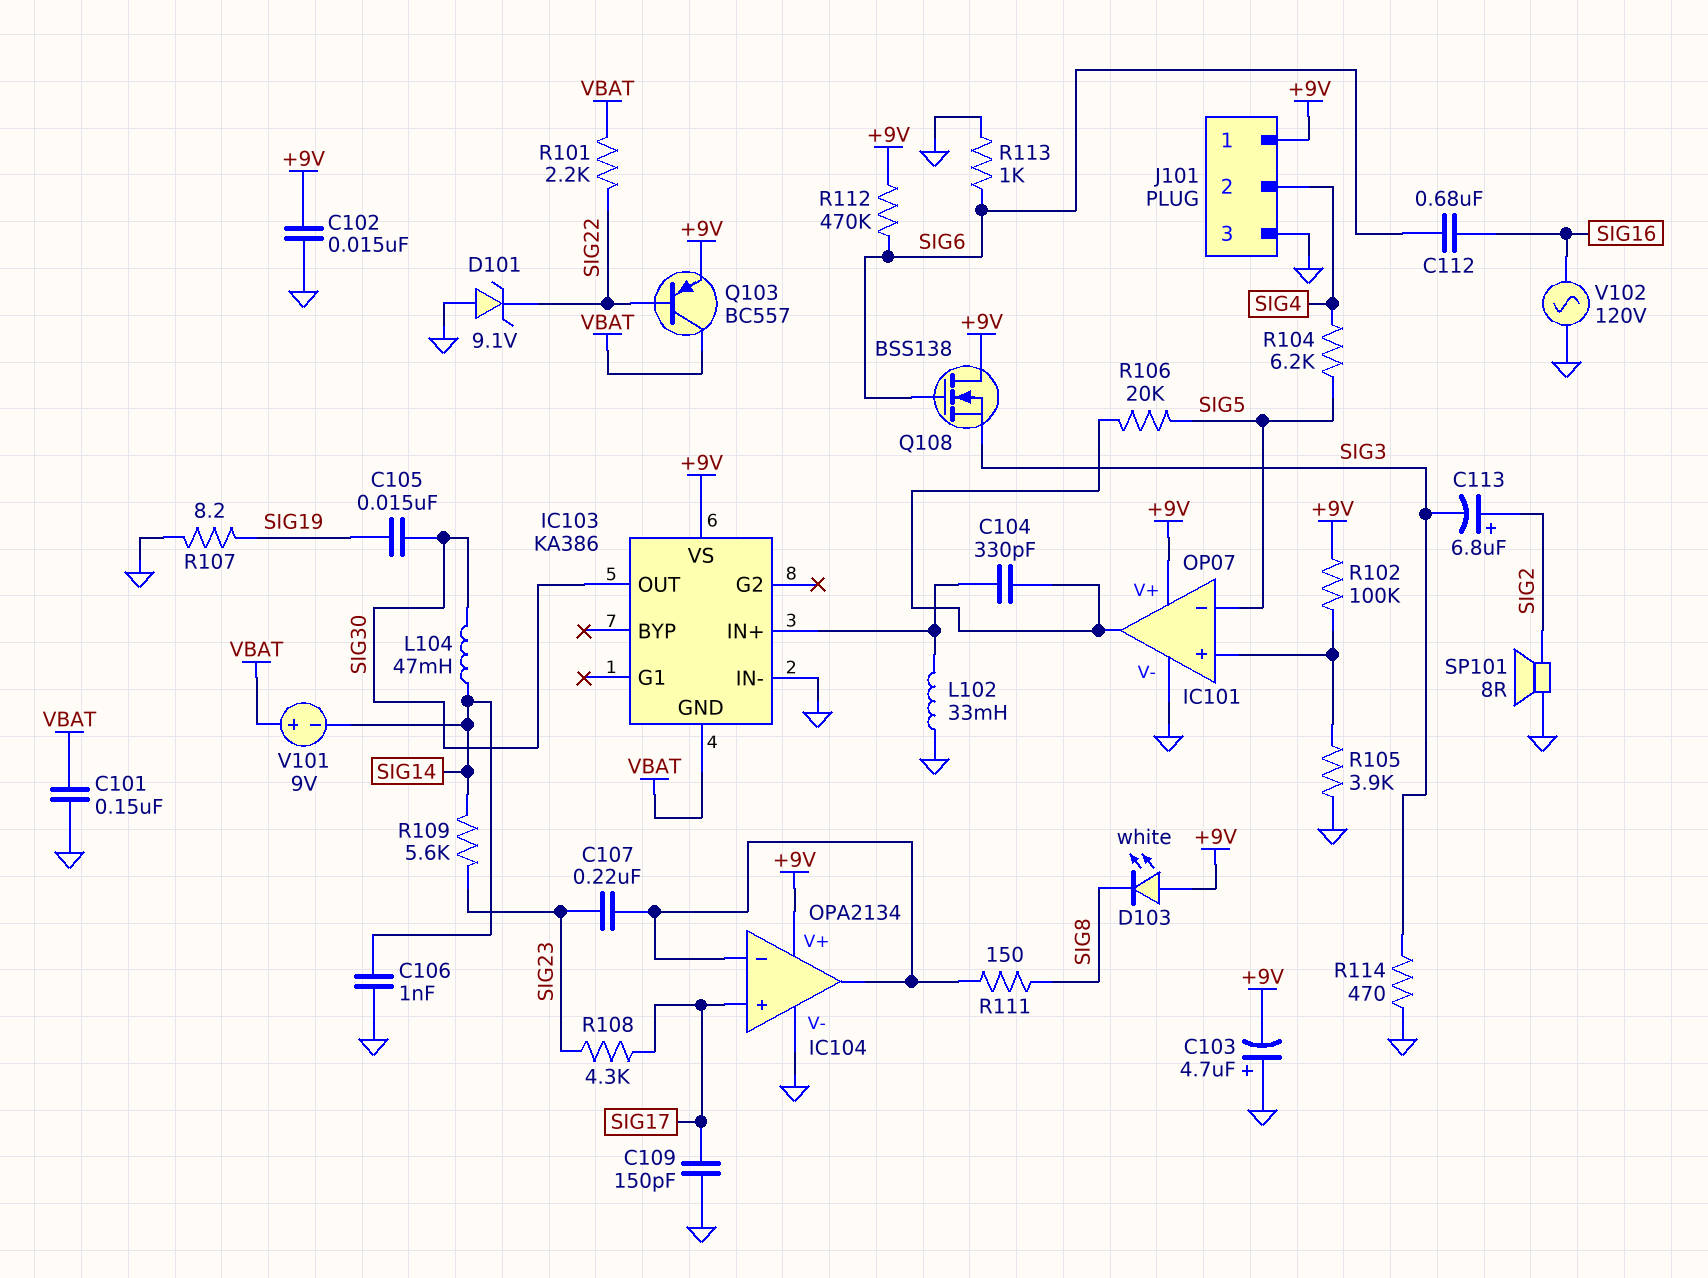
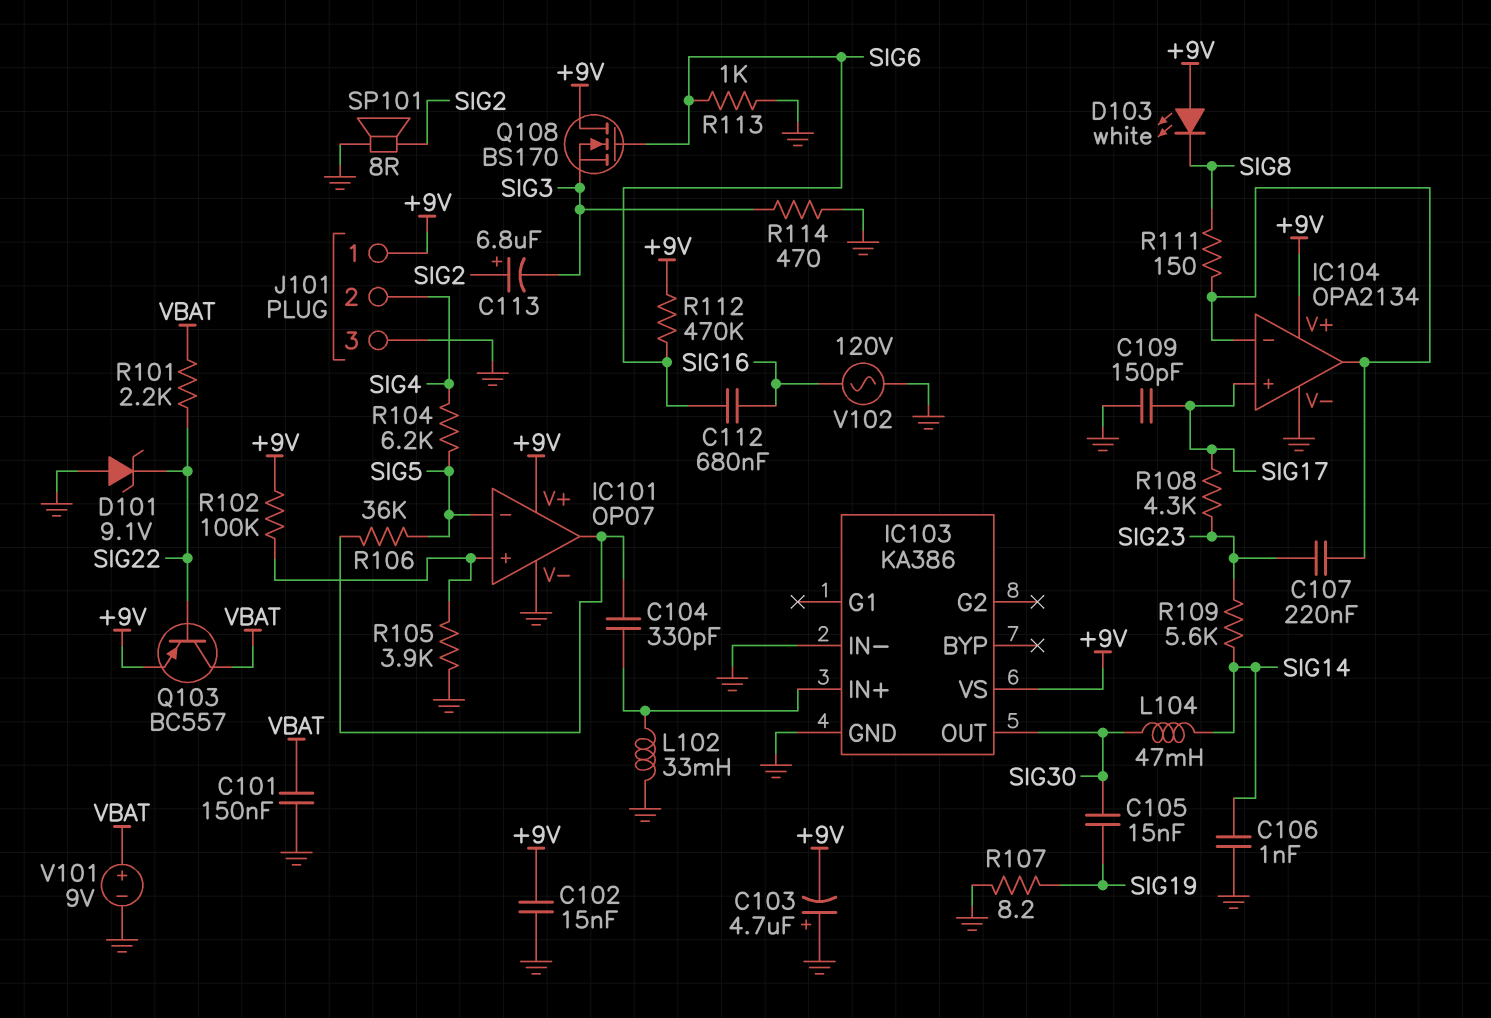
IC103 pin GND: VBAT -> GND
Q108: NMOS BSS138 (G SIG6, D +9V, S SIG3) -> NMOS BS170 (G SIG6, D +9V, S SIG3)
R106: 20k (IC101/out, SIG5) -> 36k (IC101/out, SIG5)
V101: 9V (plus VBAT, minus SIG14) -> 9V (plus VBAT, minus GND)

